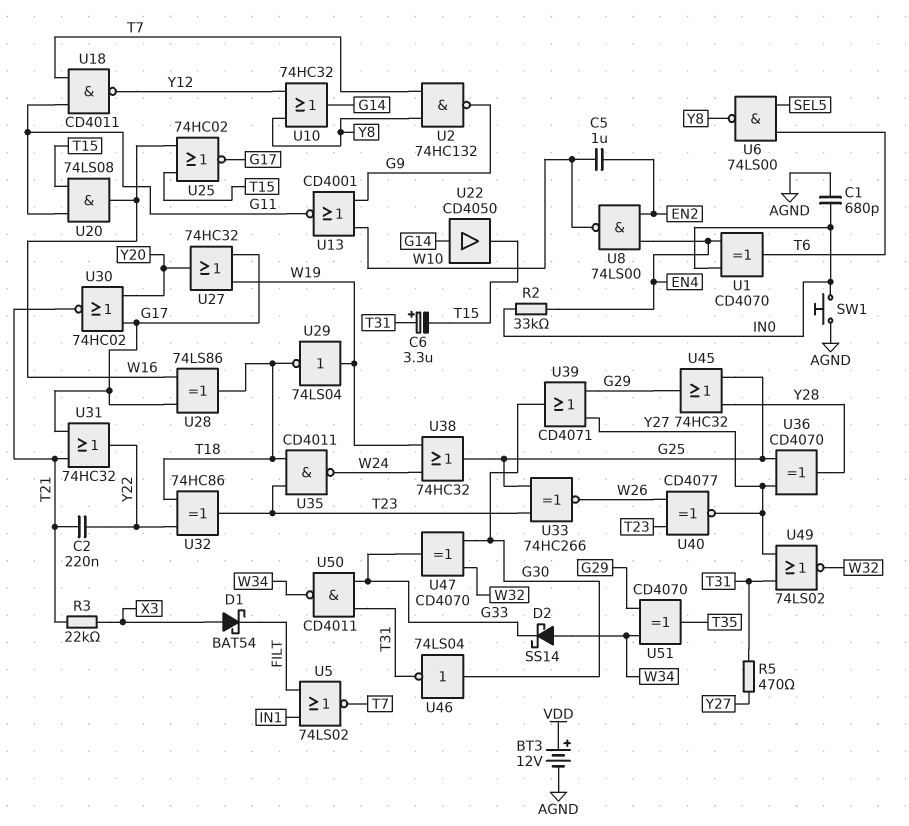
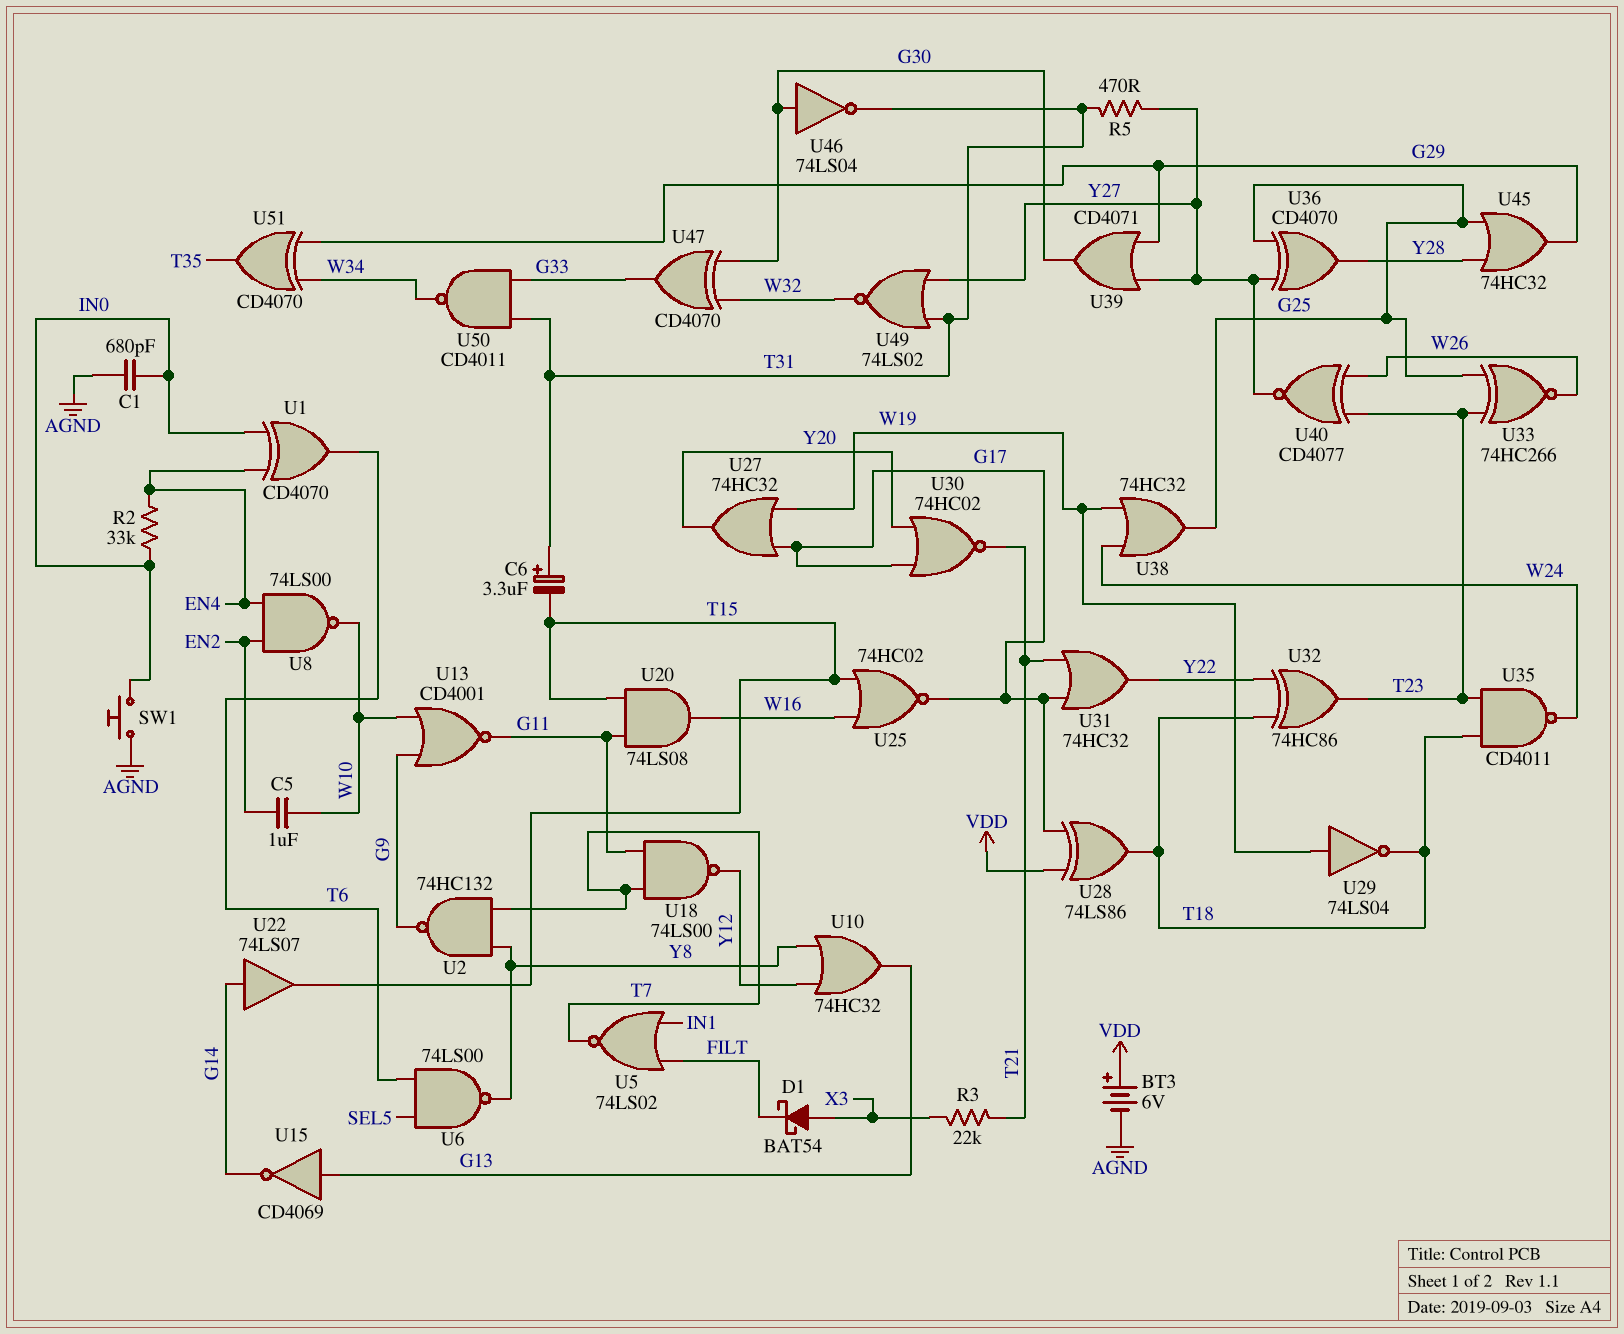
BT3: 12V (plus VDD, minus AGND) -> 6V (plus VDD, minus AGND)
C2: 220nF (T21, Y22) -> none
D2: schottky SS14 (A W34, K G33) -> none
U10: OR 74HC32 (in Y8, in Y12, out G14) -> OR 74HC32 (in Y8, in Y12, out G13)
U15: none -> NOT CD4069 (in G13, out G14)
U18: NAND CD4011 (in G11, in T7, out Y12) -> NAND 74LS00 (in G11, in T7, out Y12)
U22: buffer CD4050 (in G14, out T15) -> buffer 74LS07 (in G14, out T15)
U28: XOR 74LS86 (in G17, in W16, out T18) -> XOR 74LS86 (in G17, in VDD, out T18)

